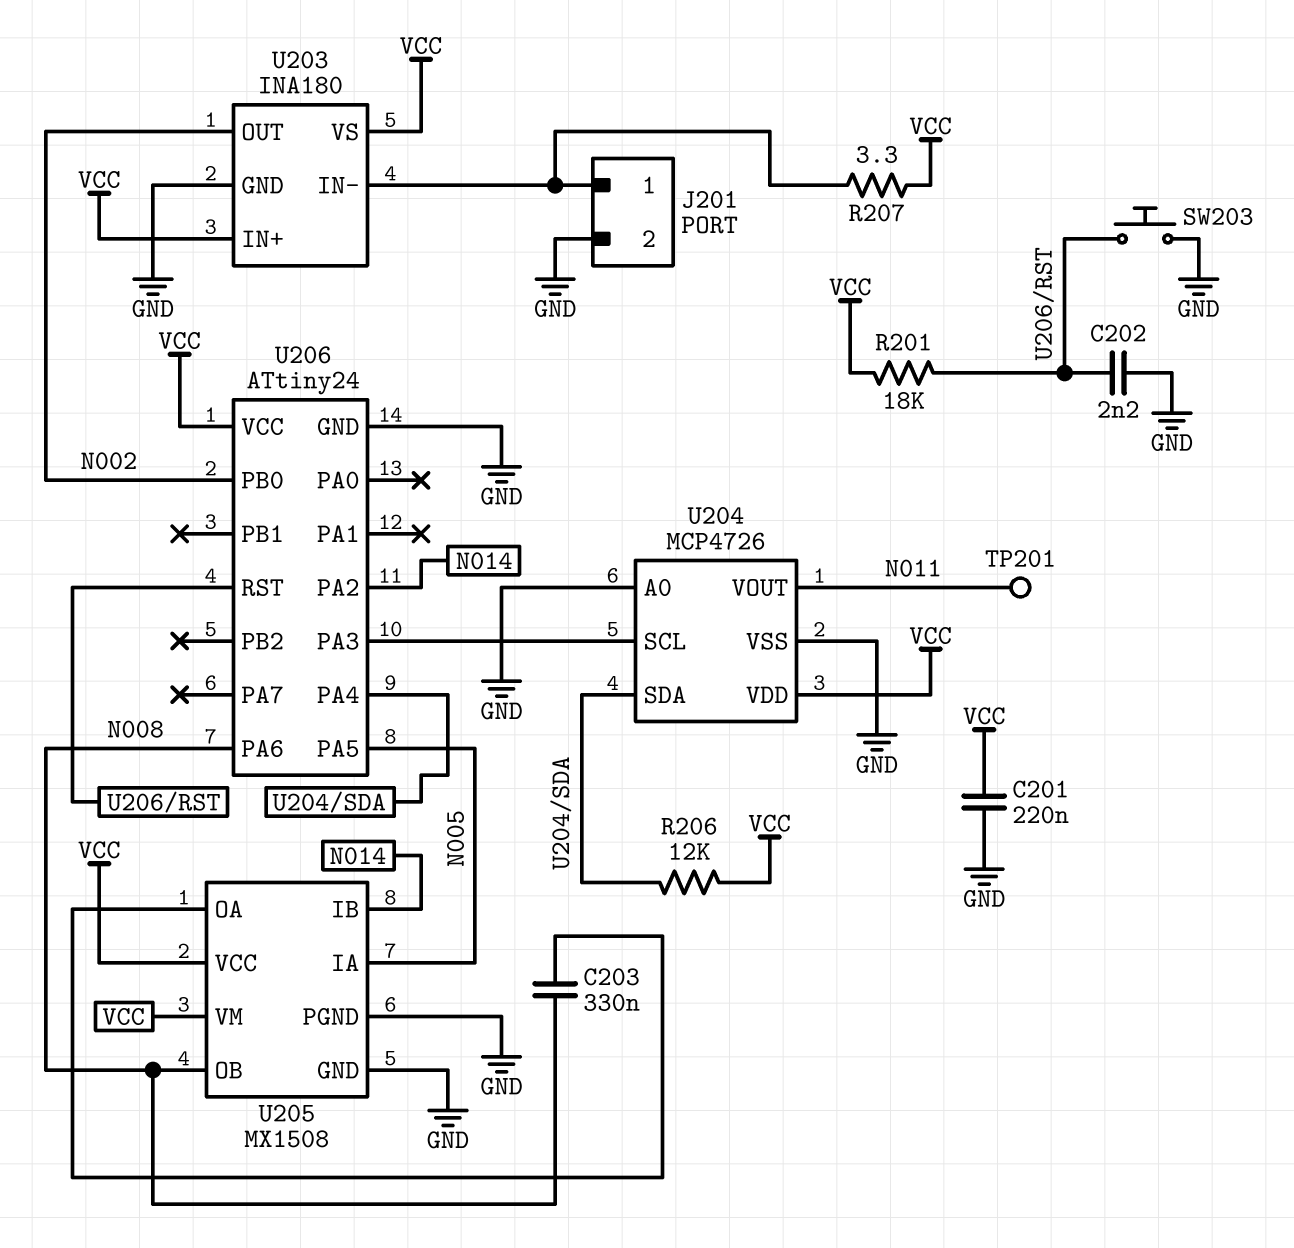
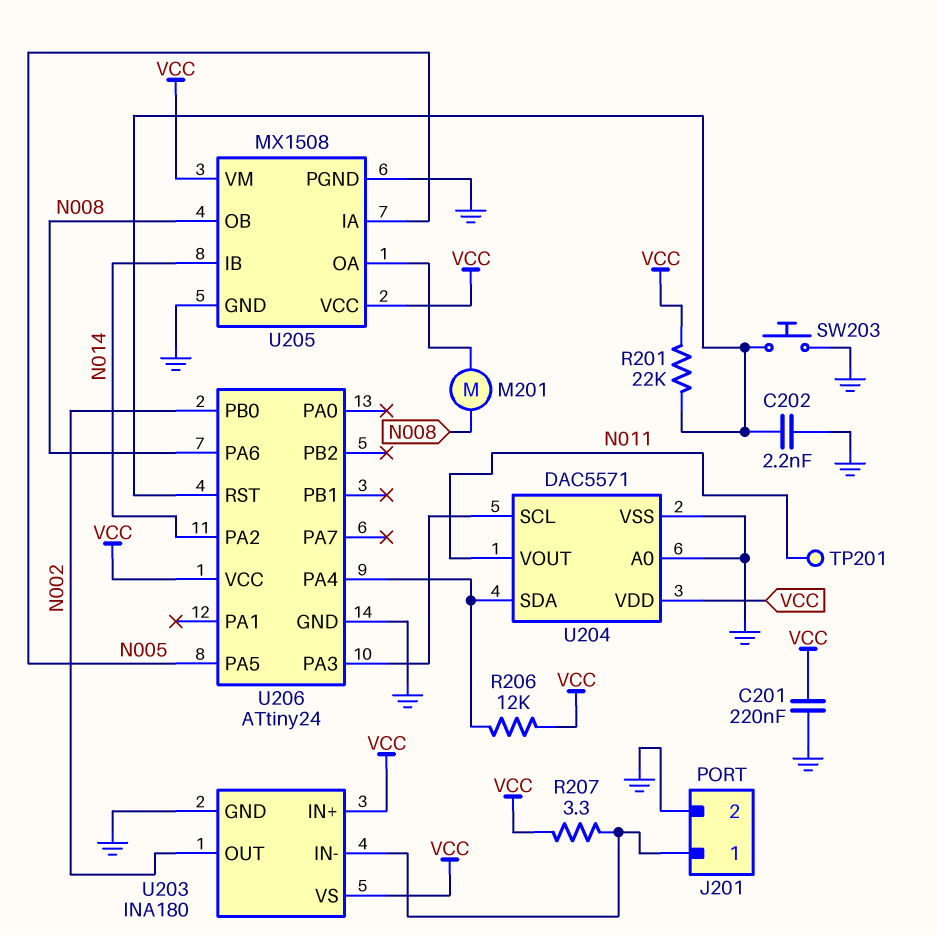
C203: 330nF (N008, U205/OA) -> none
M201: none -> motor (N008, U205/OA)
R201: 18k (U206/RST, VCC) -> 22k (U206/RST, VCC)
U204: MCP4726 -> DAC5571

